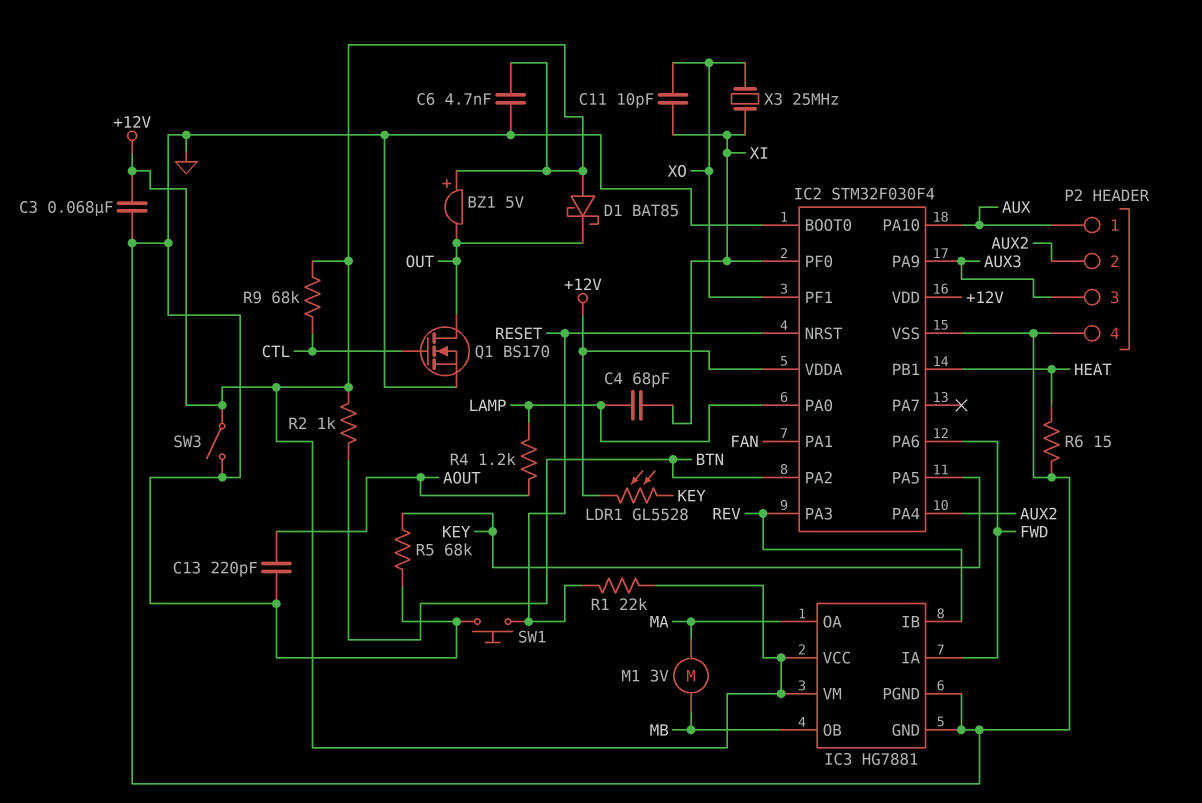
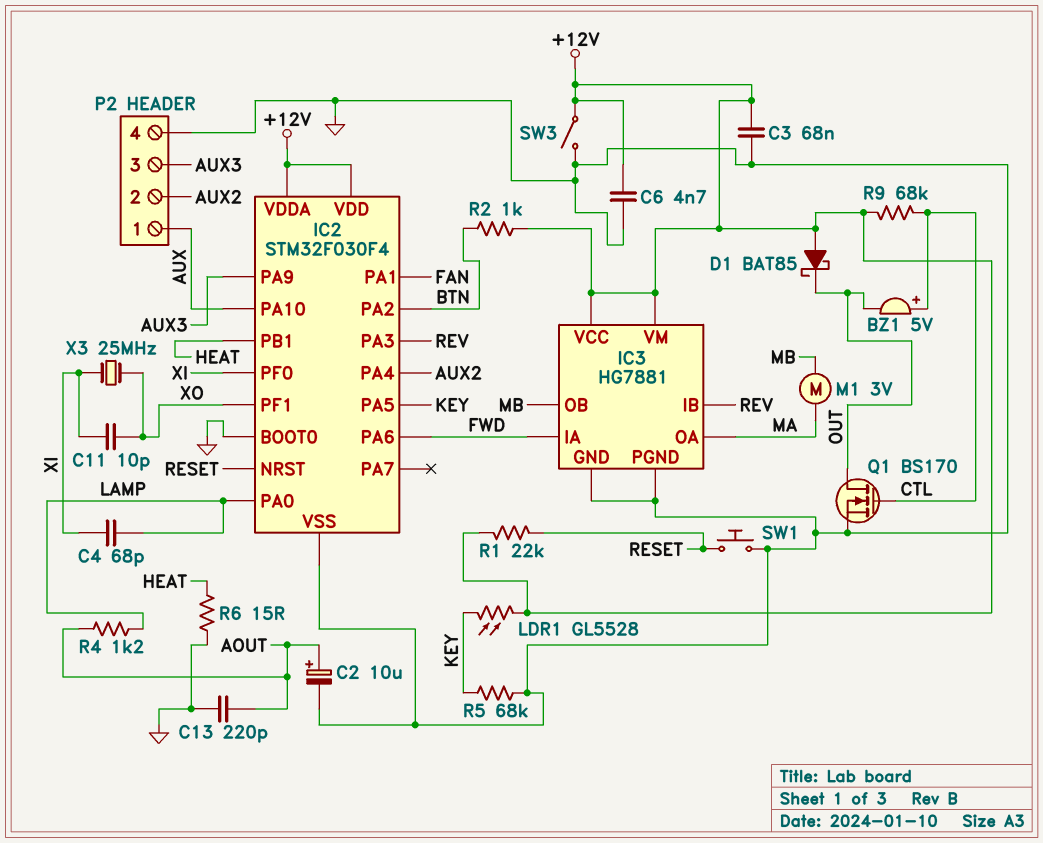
BZ1: buzzer 5V (plus +12V, minus OUT) -> buzzer 5V (plus CTL, minus OUT)
C2: none -> 10uF (plus AOUT, minus GND)

